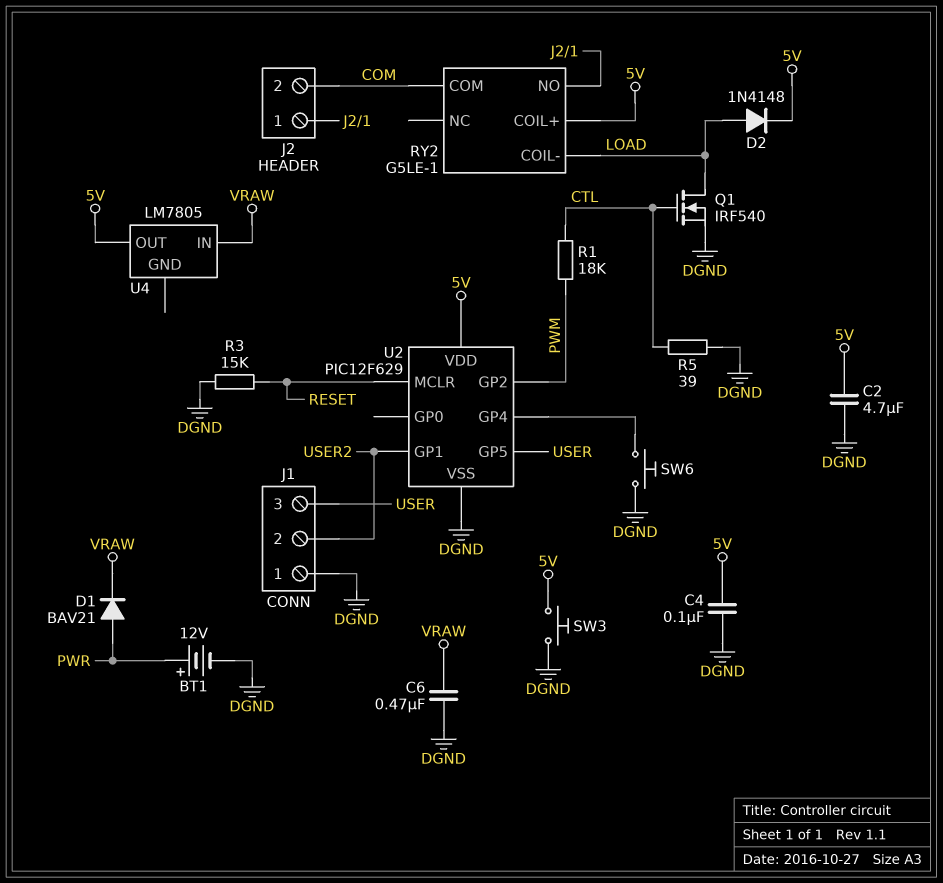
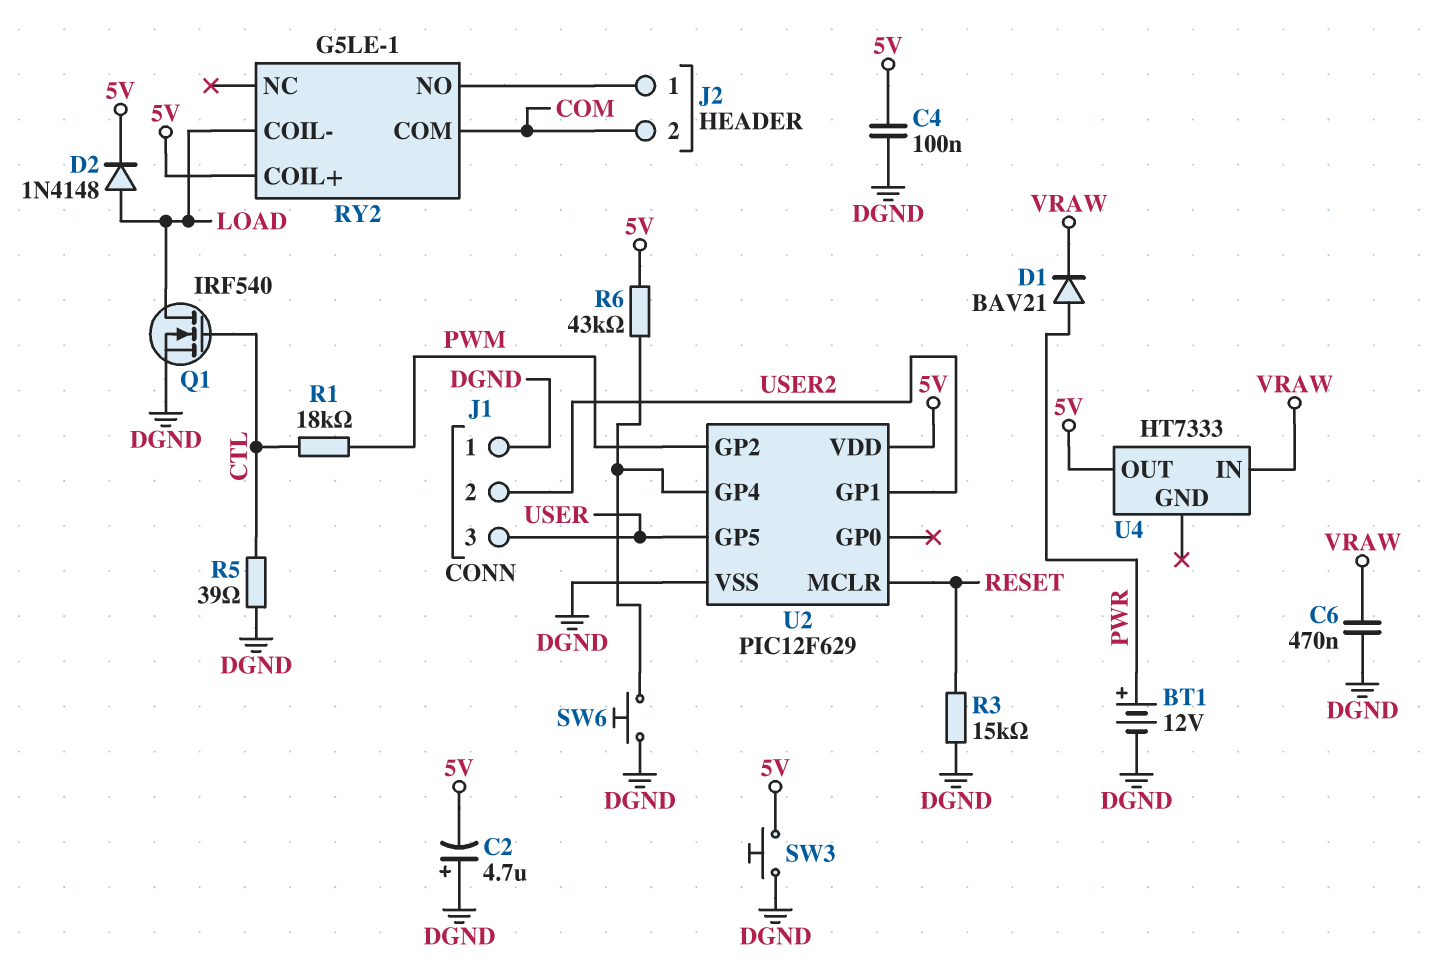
C2: 4.7uF (5V, DGND) -> 4.7uF (plus DGND, minus 5V)
R6: none -> 43k (5V, U2/GP4)
U4: LM7805 -> HT7333

